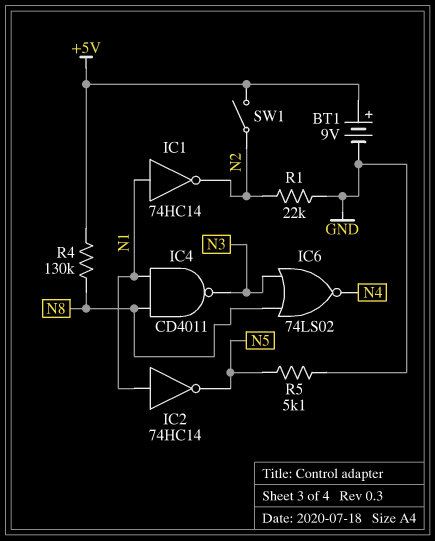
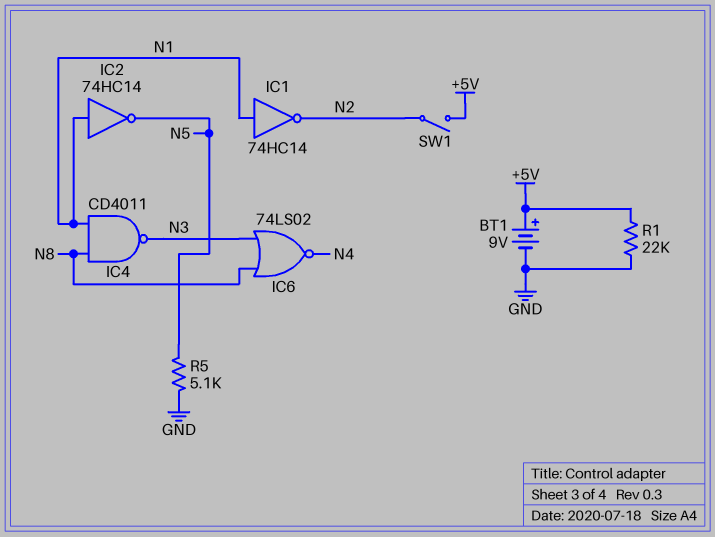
R1: 22k (GND, N2) -> 22k (+5V, GND)
R4: 130k (+5V, N8) -> none

